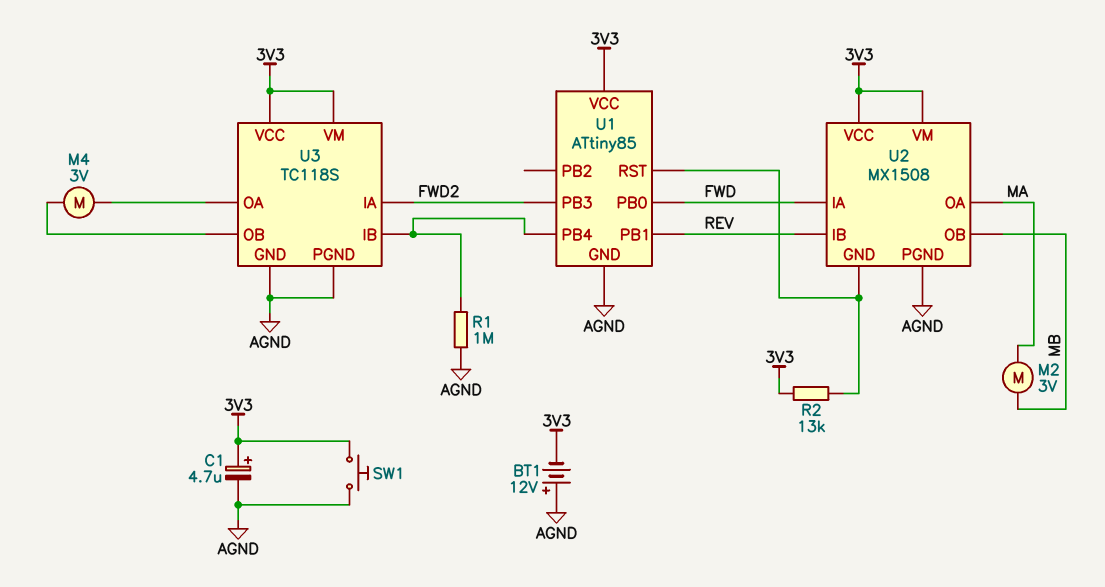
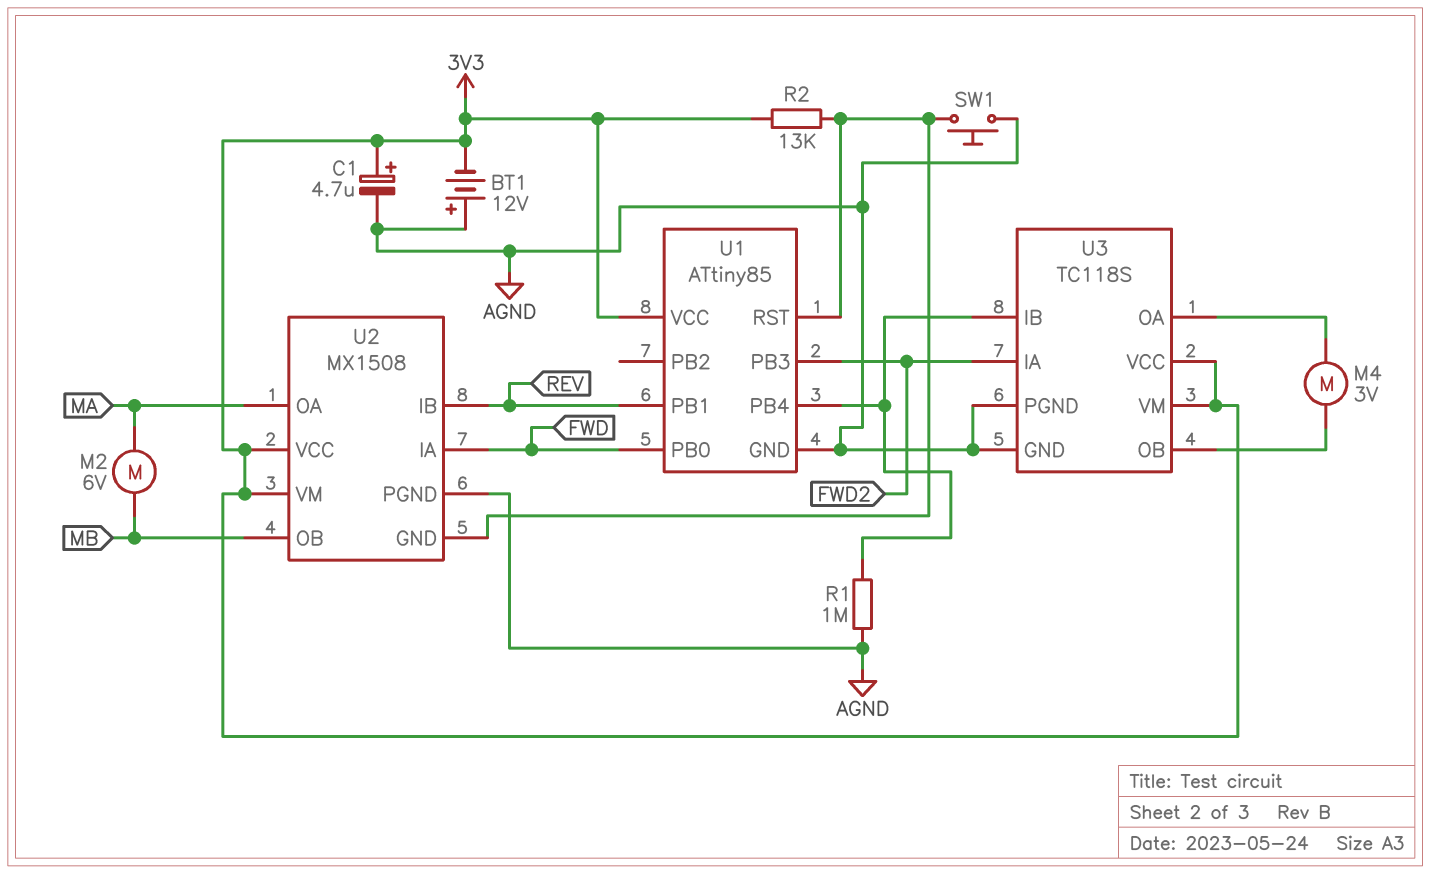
M2: motor 3V (MA, MB) -> motor 6V (MA, MB)
SW1: button (3V3, AGND) -> button (AGND, U1/RST)

